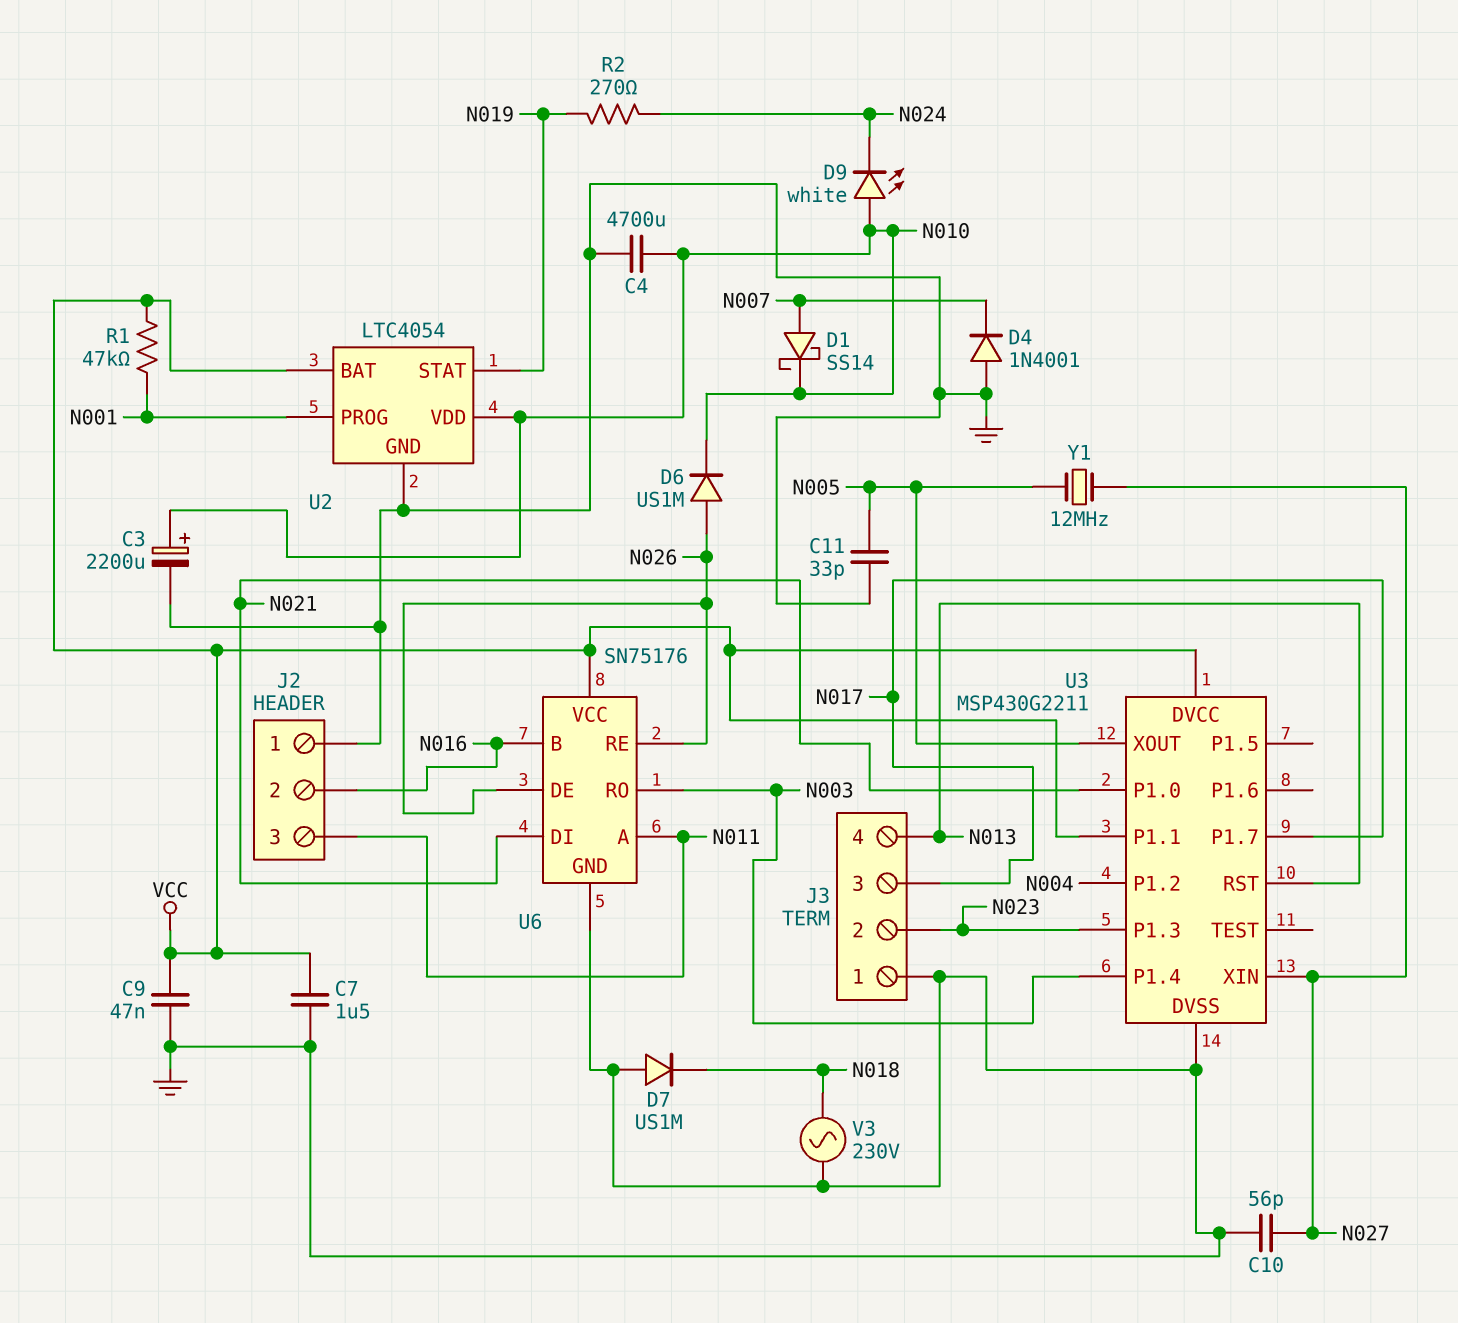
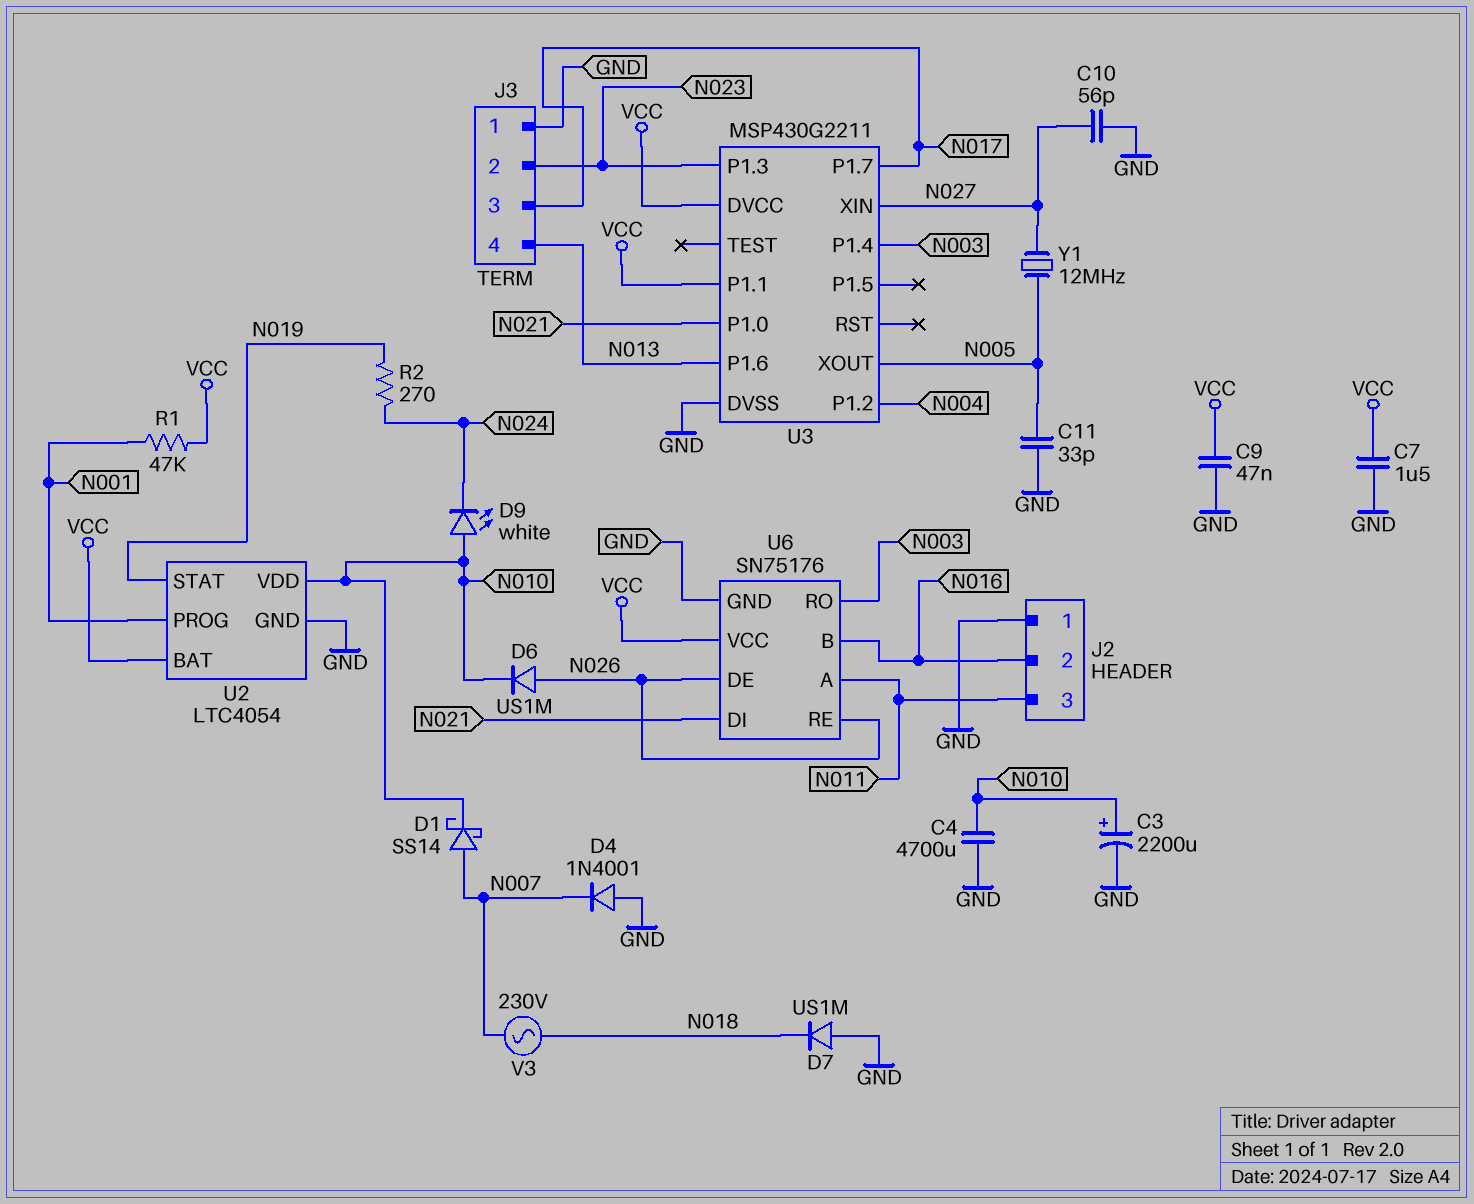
U3 pin P1.6: none -> N013
U3 pin RST: N013 -> none
V3: AC 230V (GND, N018) -> AC 230V (N007, N018)

